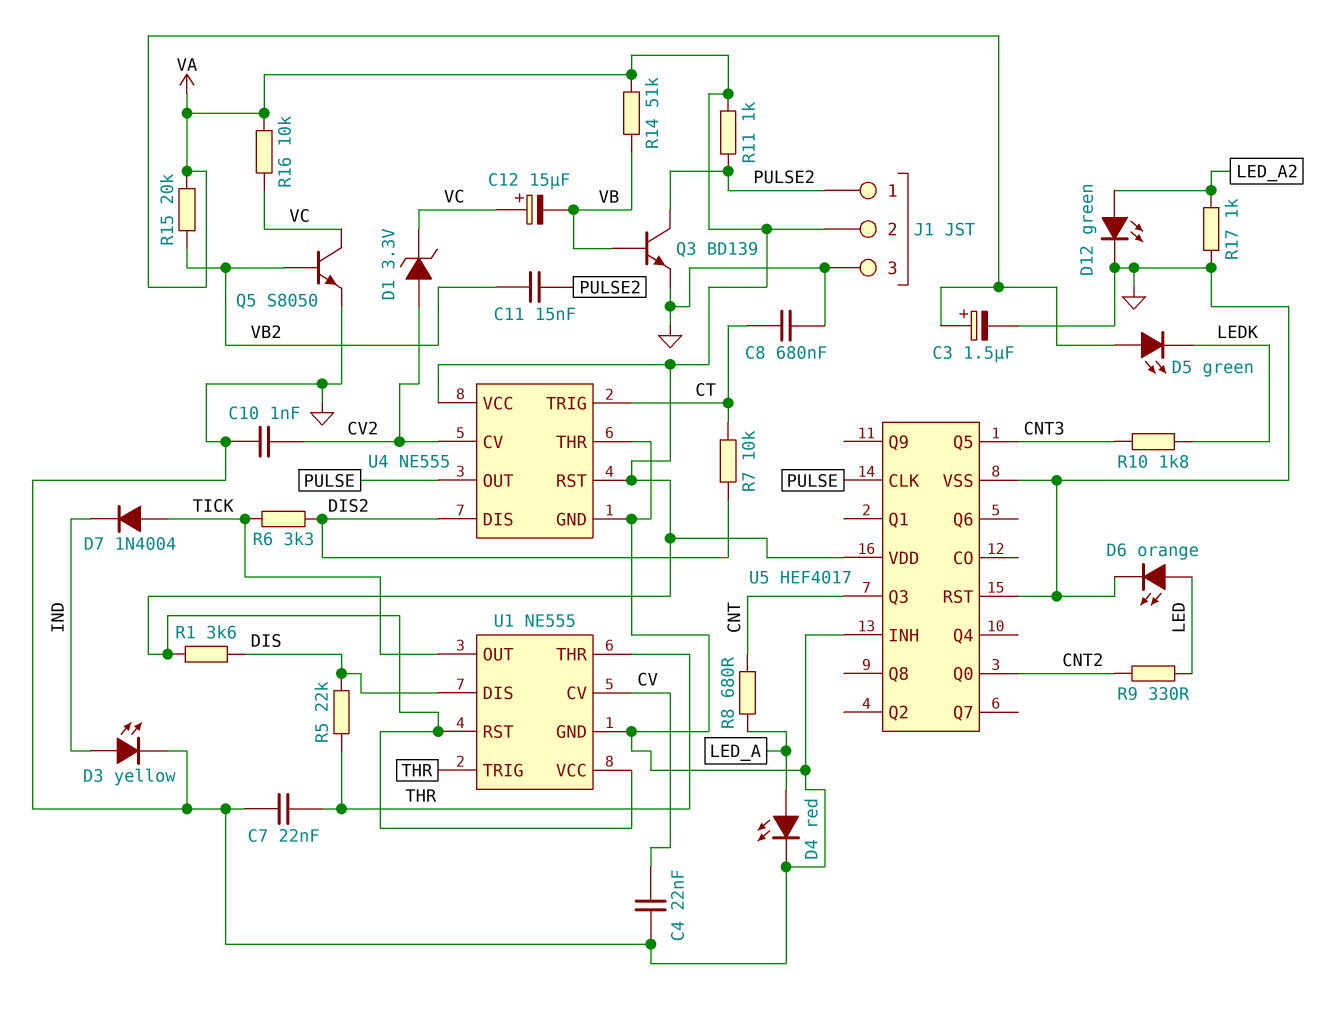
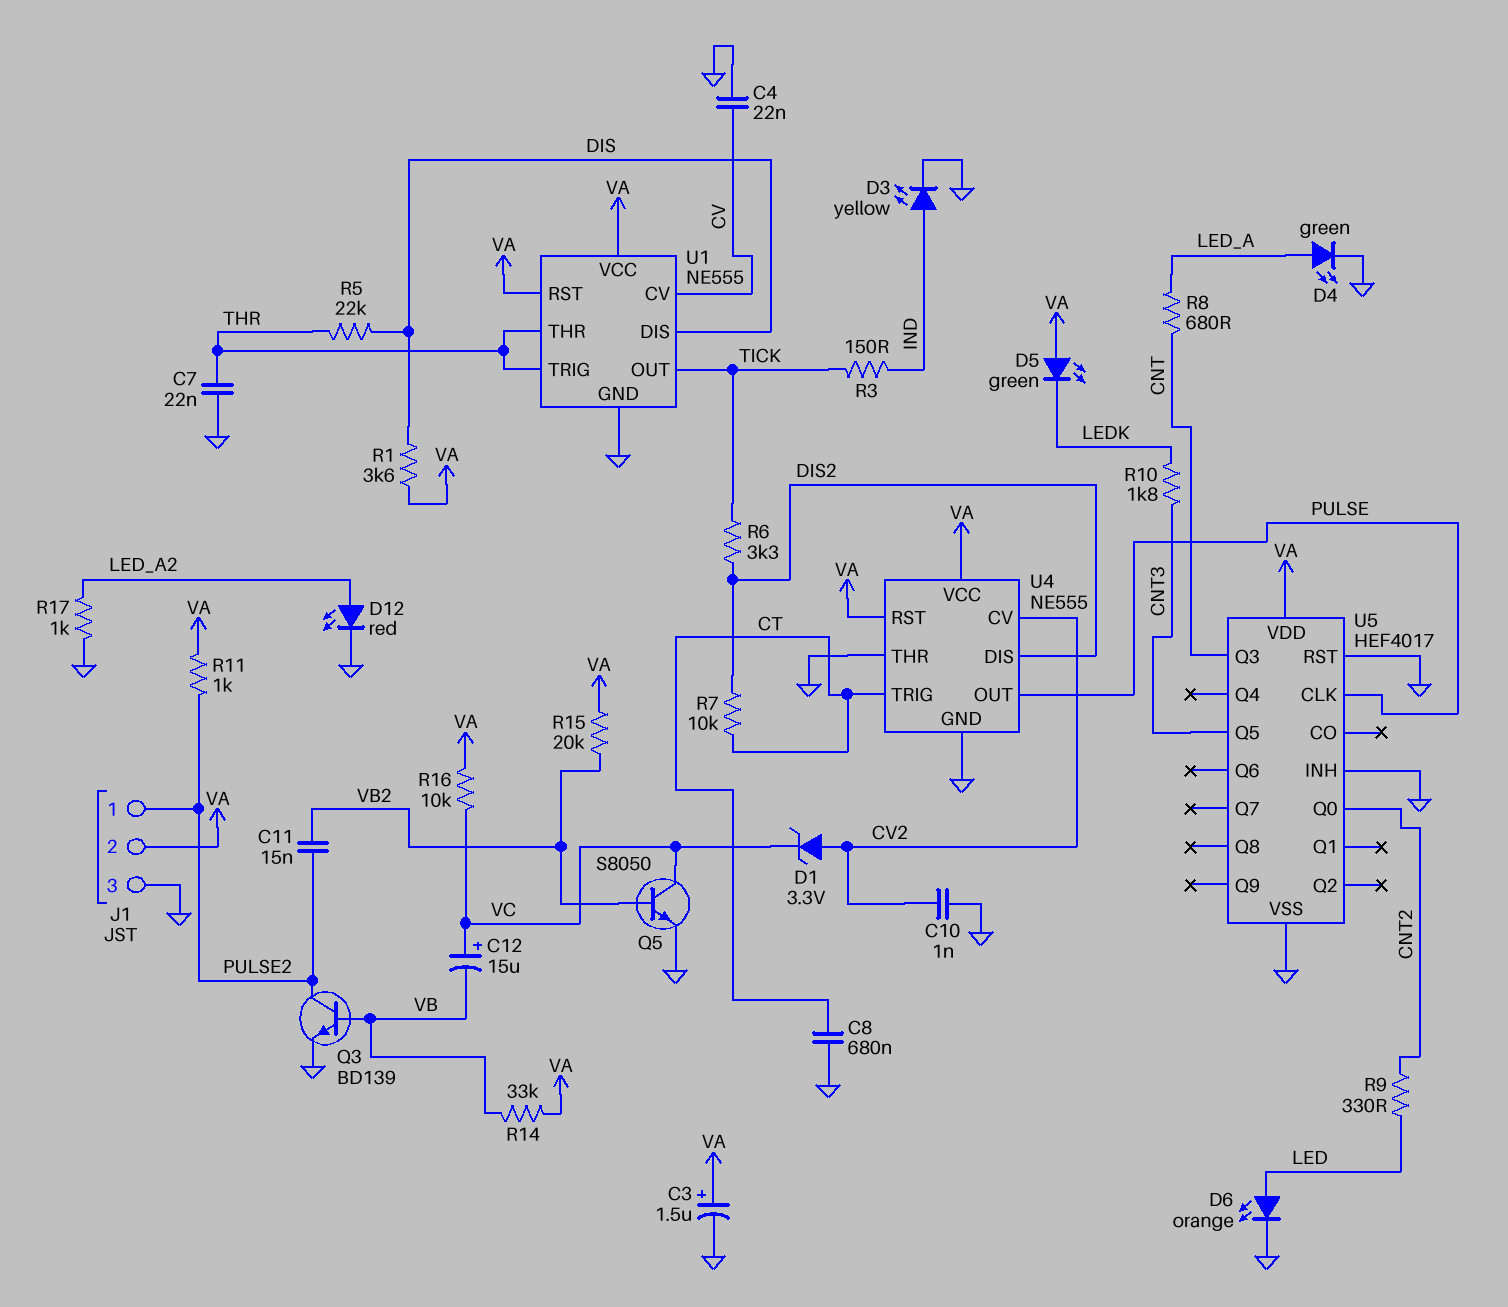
D4: LED red (A LED_A, K GND) -> LED green (A LED_A, K GND)
D7: diode 1N4004 (A TICK, K IND) -> none
D12: LED green (A LED_A2, K GND) -> LED red (A LED_A2, K GND)
R3: none -> 150 (IND, TICK)
R14: 51k (VA, VB) -> 33k (VA, VB)

